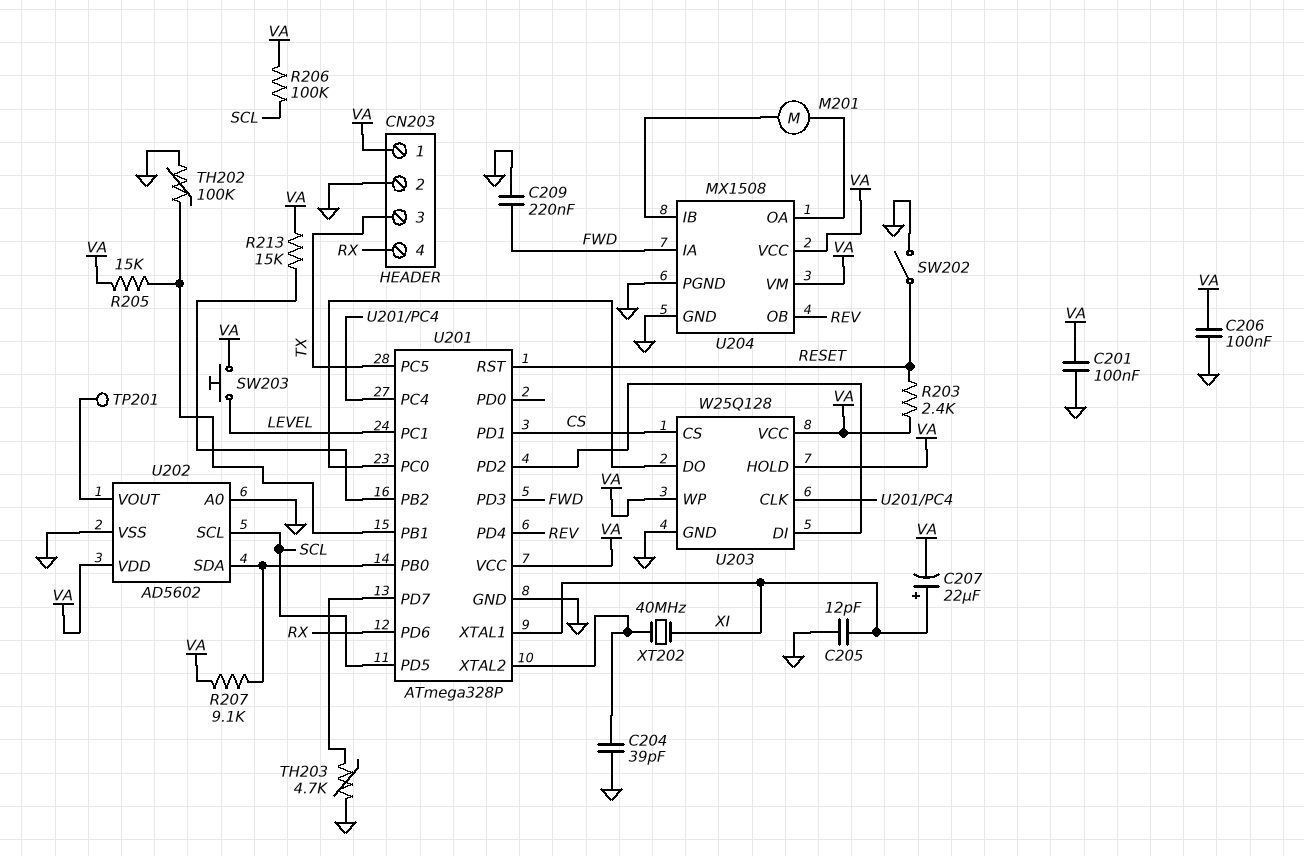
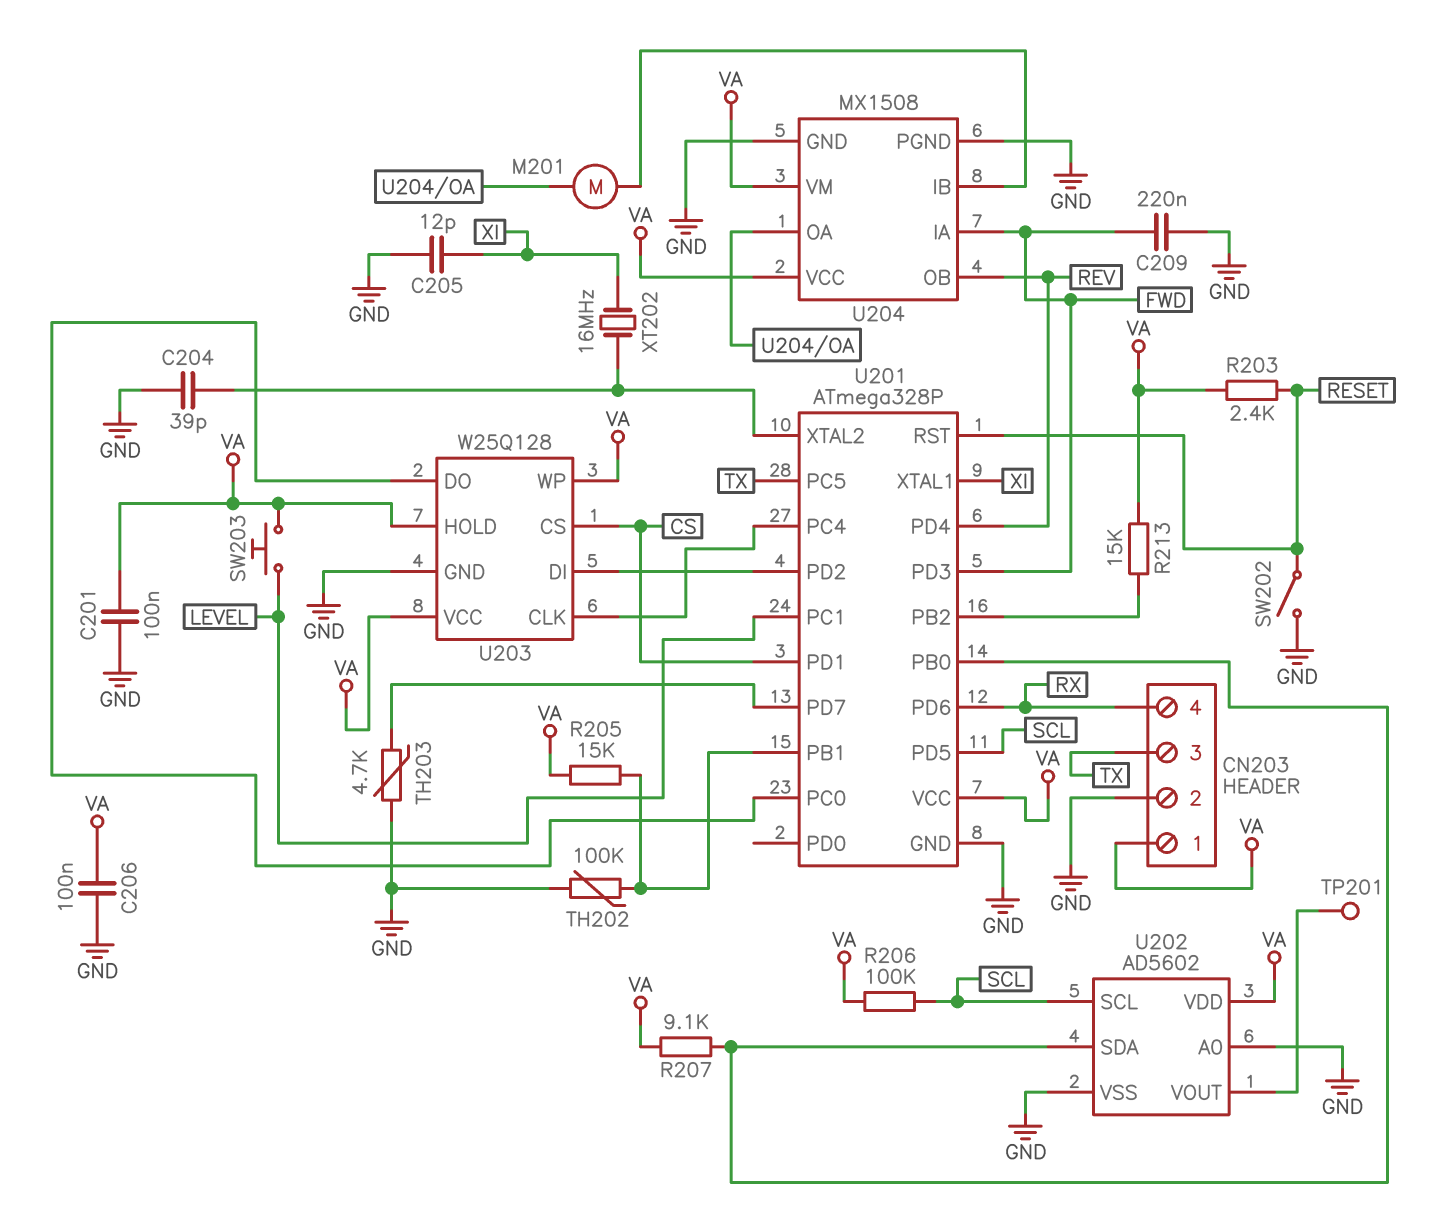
C207: 22uF (plus XI, minus VA) -> none
XT202: 40MHz (U201/XTAL2, XI) -> 16MHz (U201/XTAL2, XI)

